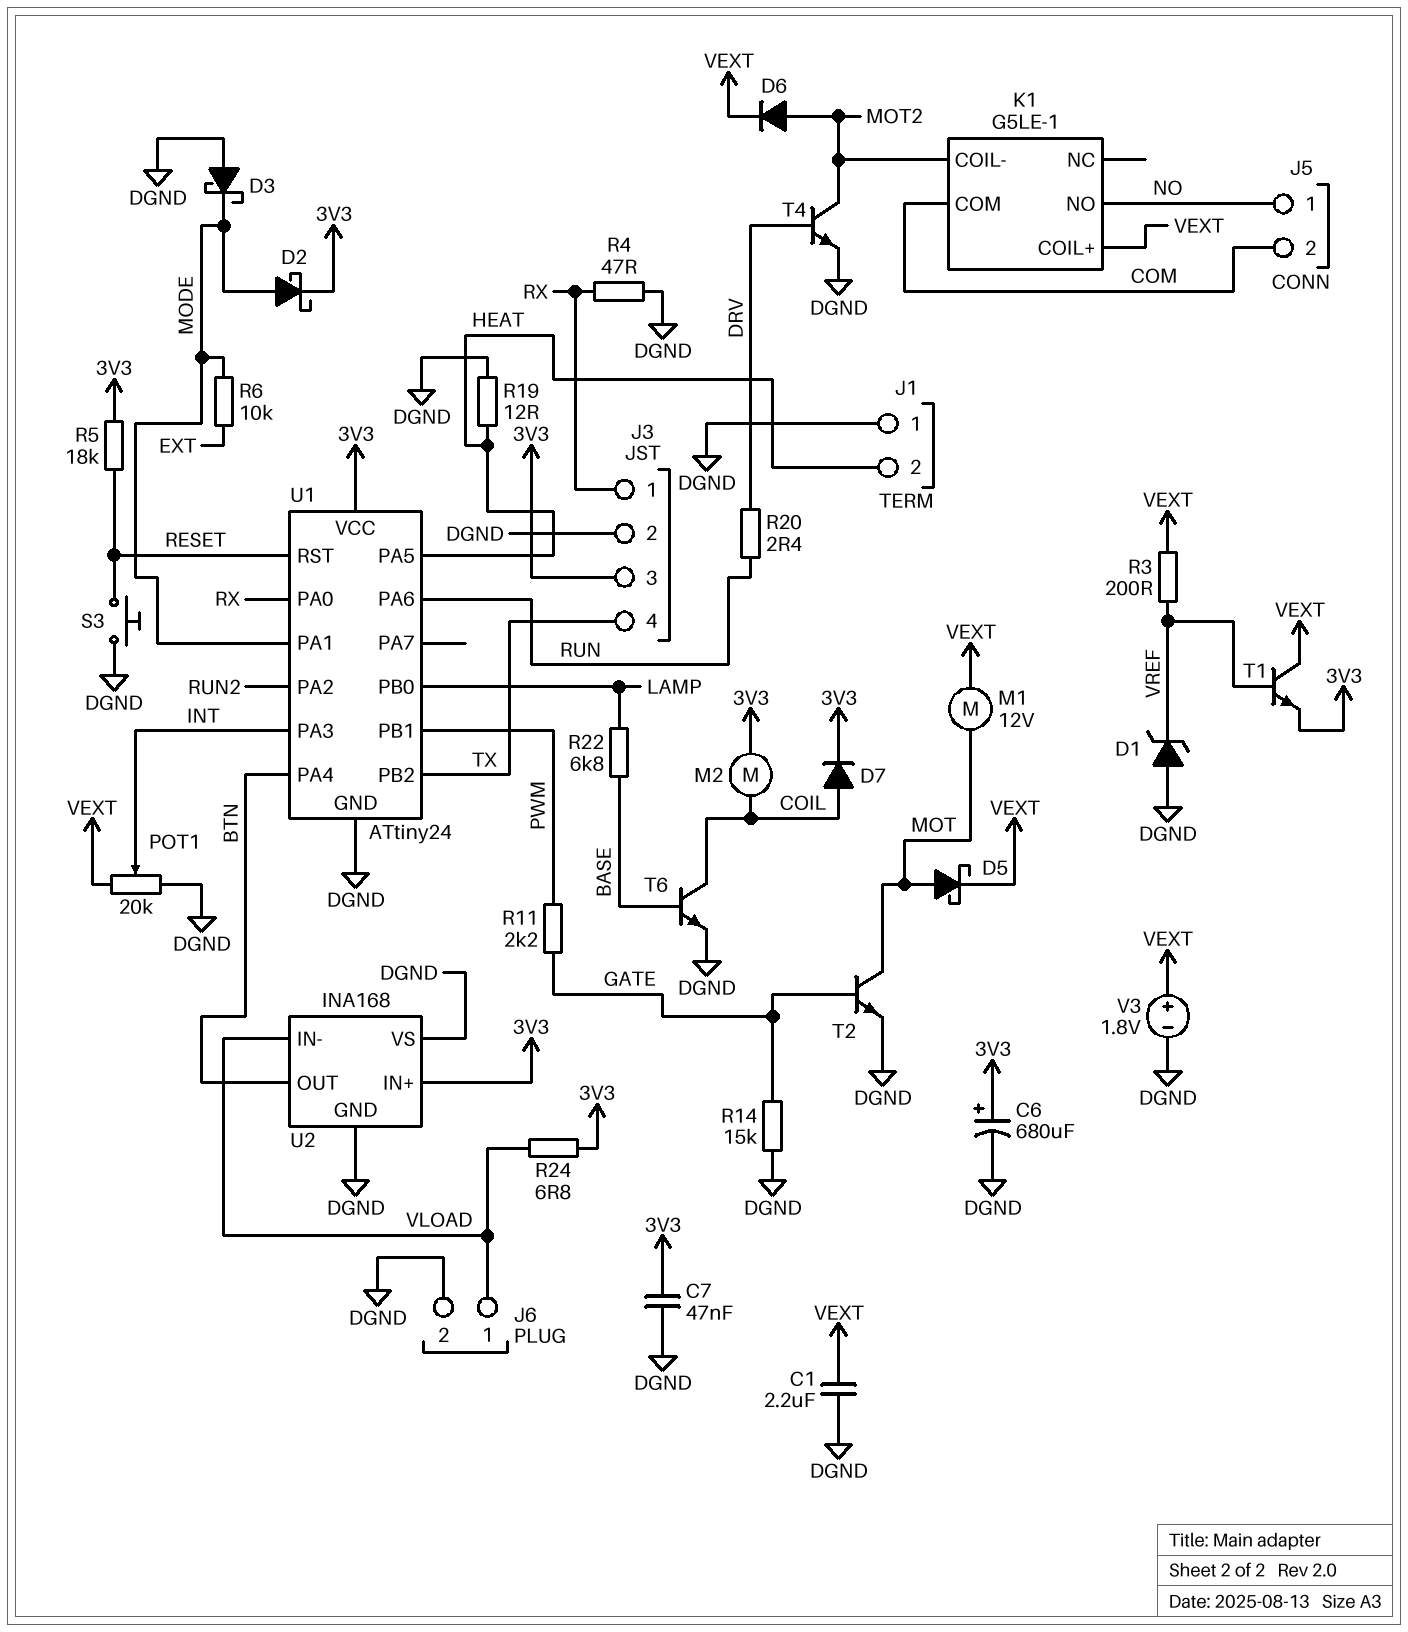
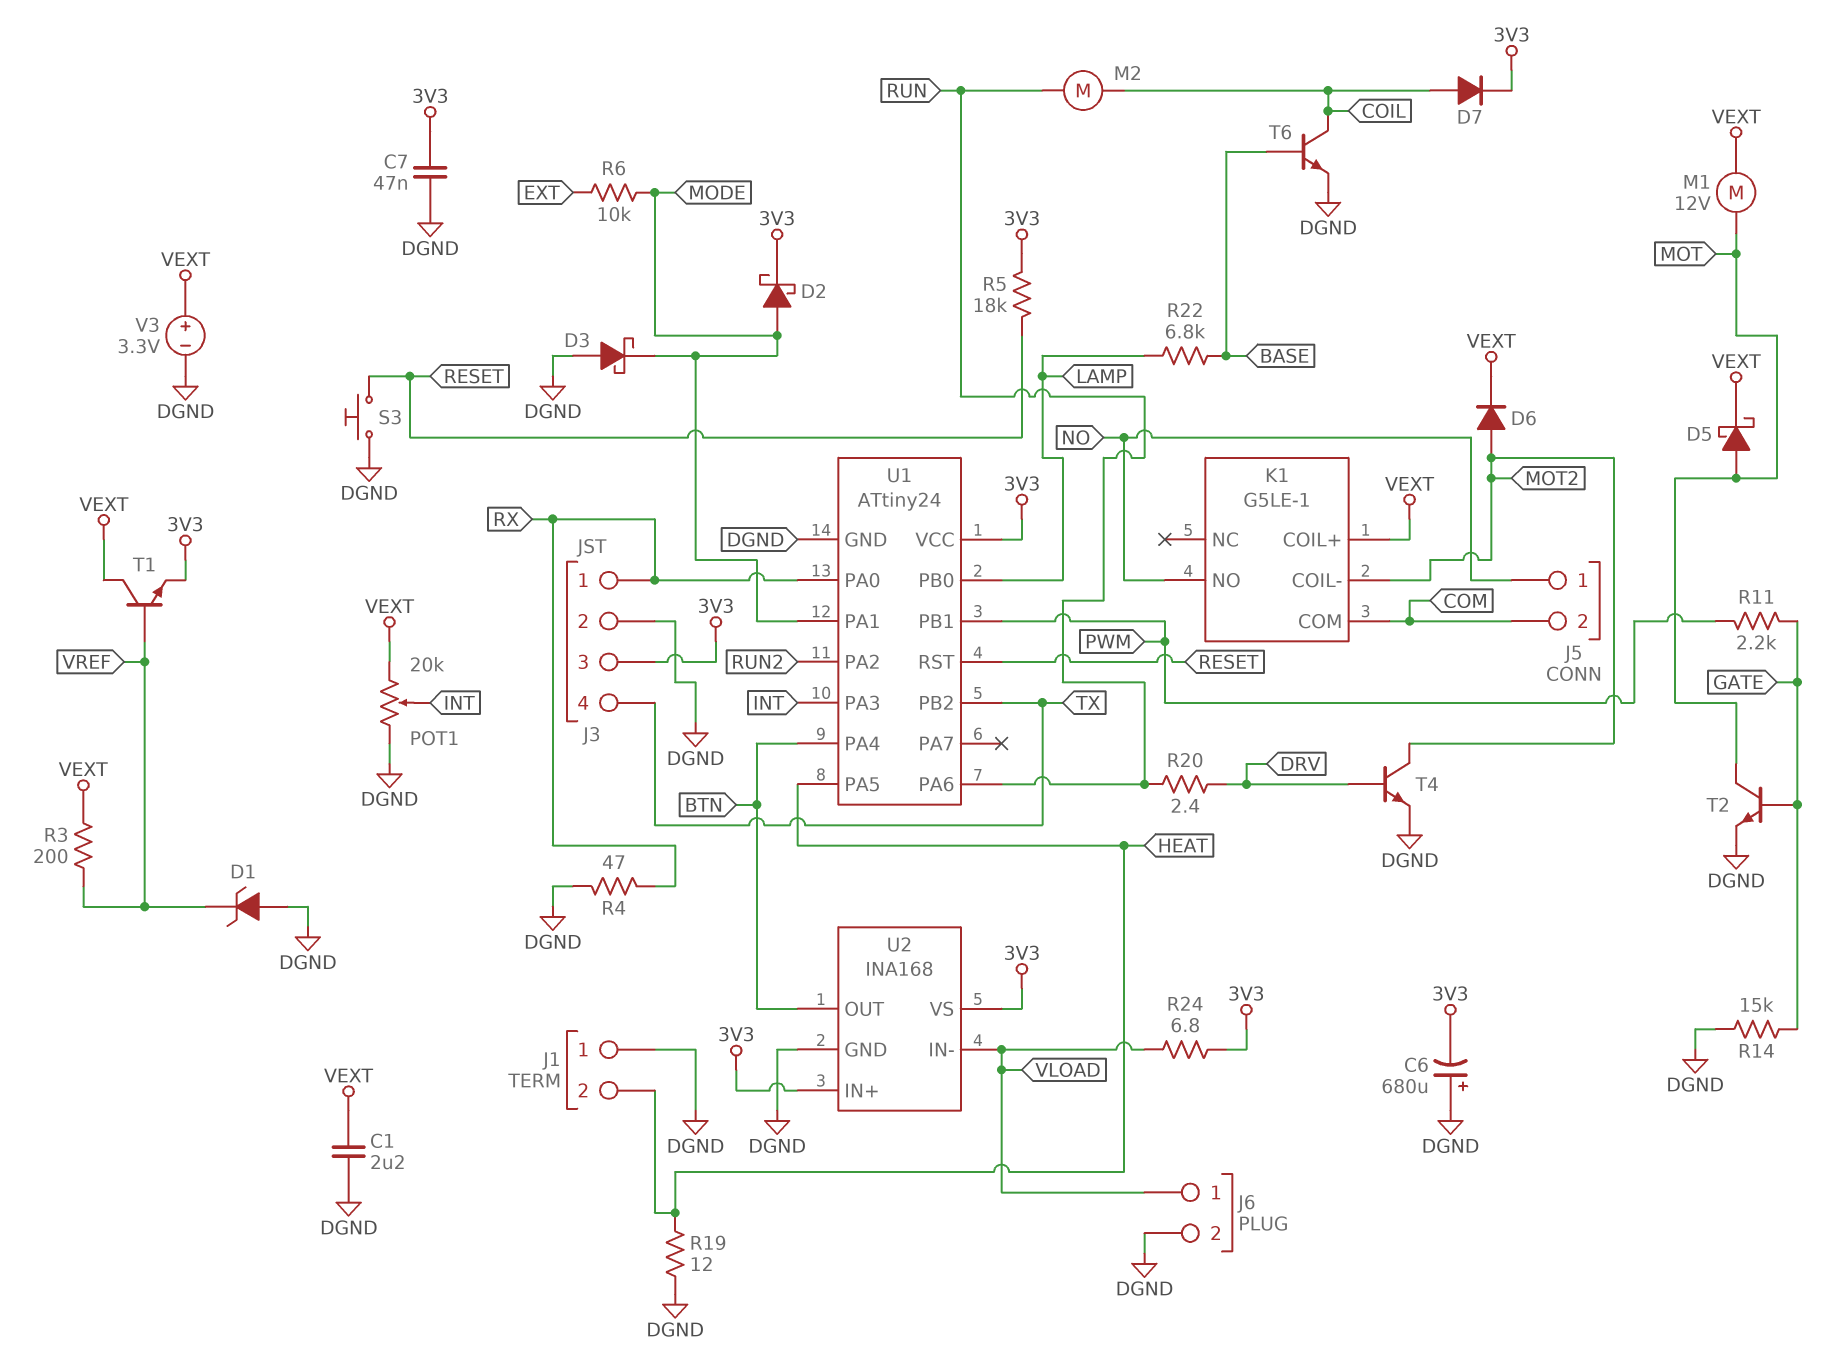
C6: 680uF (plus 3V3, minus DGND) -> 680uF (plus DGND, minus 3V3)
M2: motor (3V3, COIL) -> motor (COIL, RUN)
U2 pin VS: DGND -> 3V3
V3: 1.8V (plus VEXT, minus DGND) -> 3.3V (plus VEXT, minus DGND)

